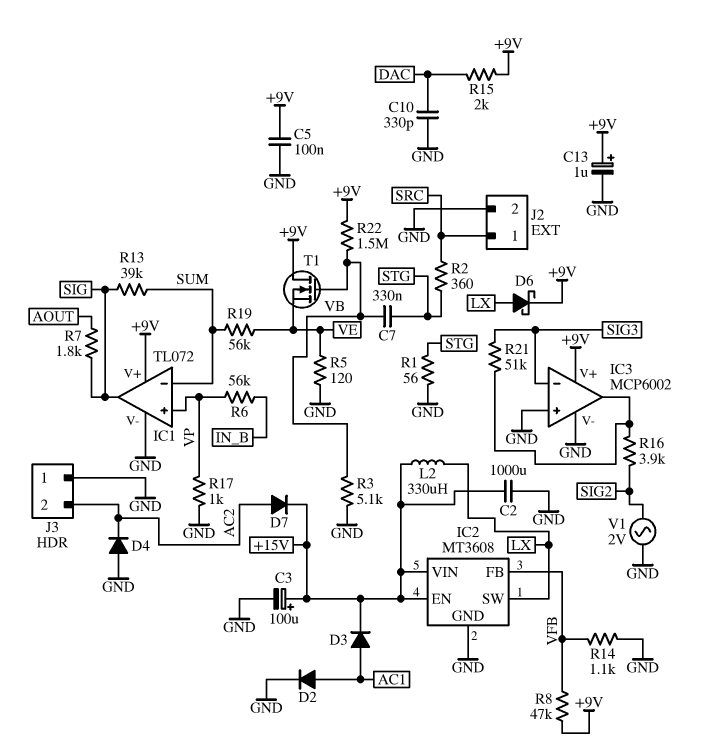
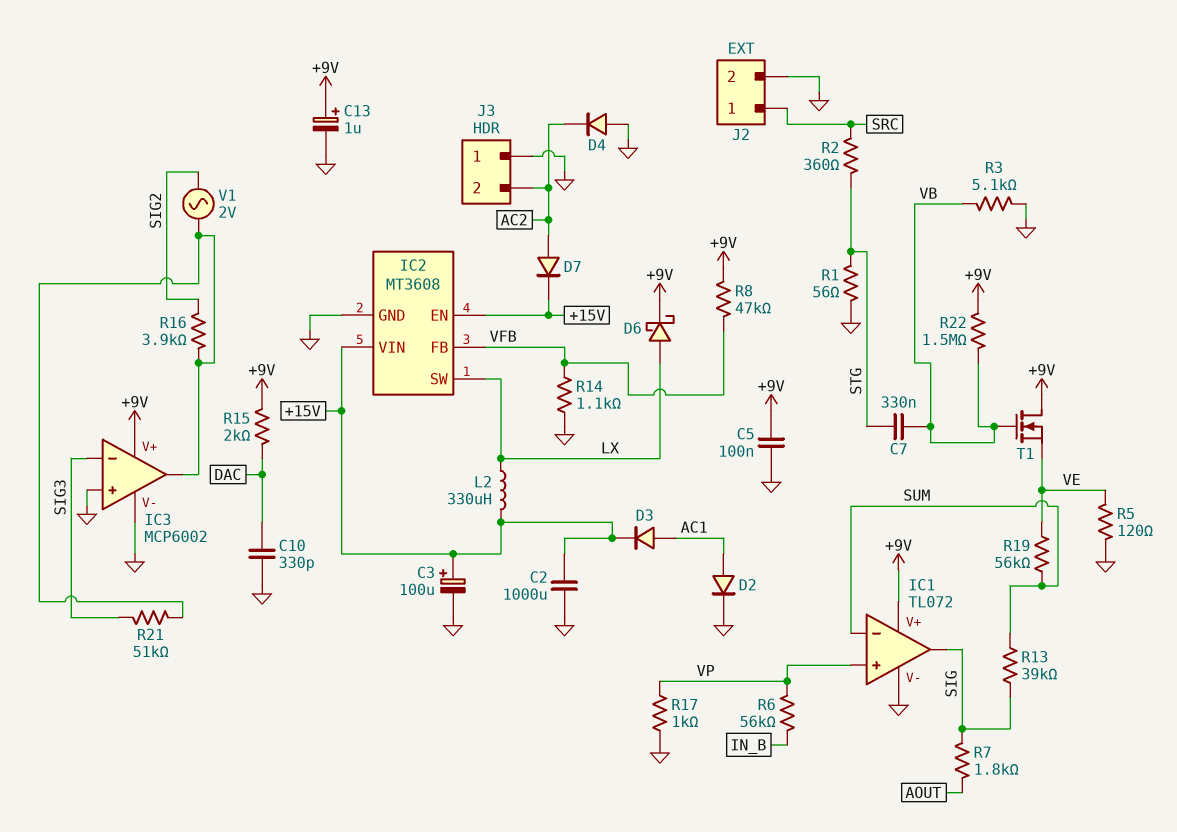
V1: AC 2V (GND, SIG2) -> AC 2V (IC3/out, SIG2)

